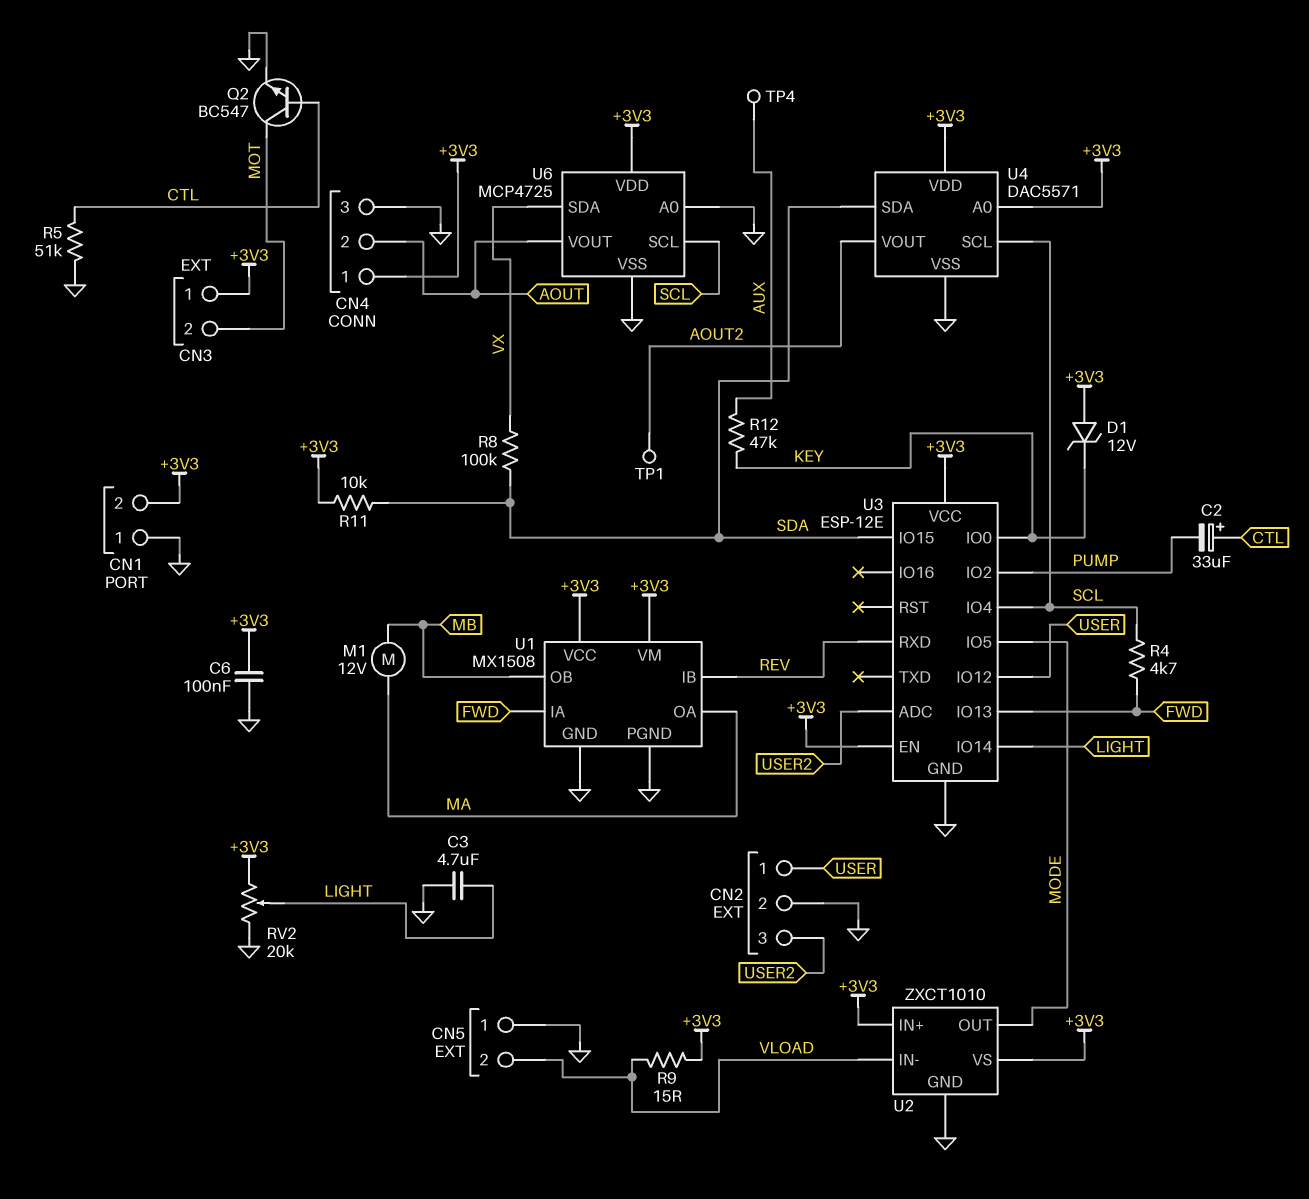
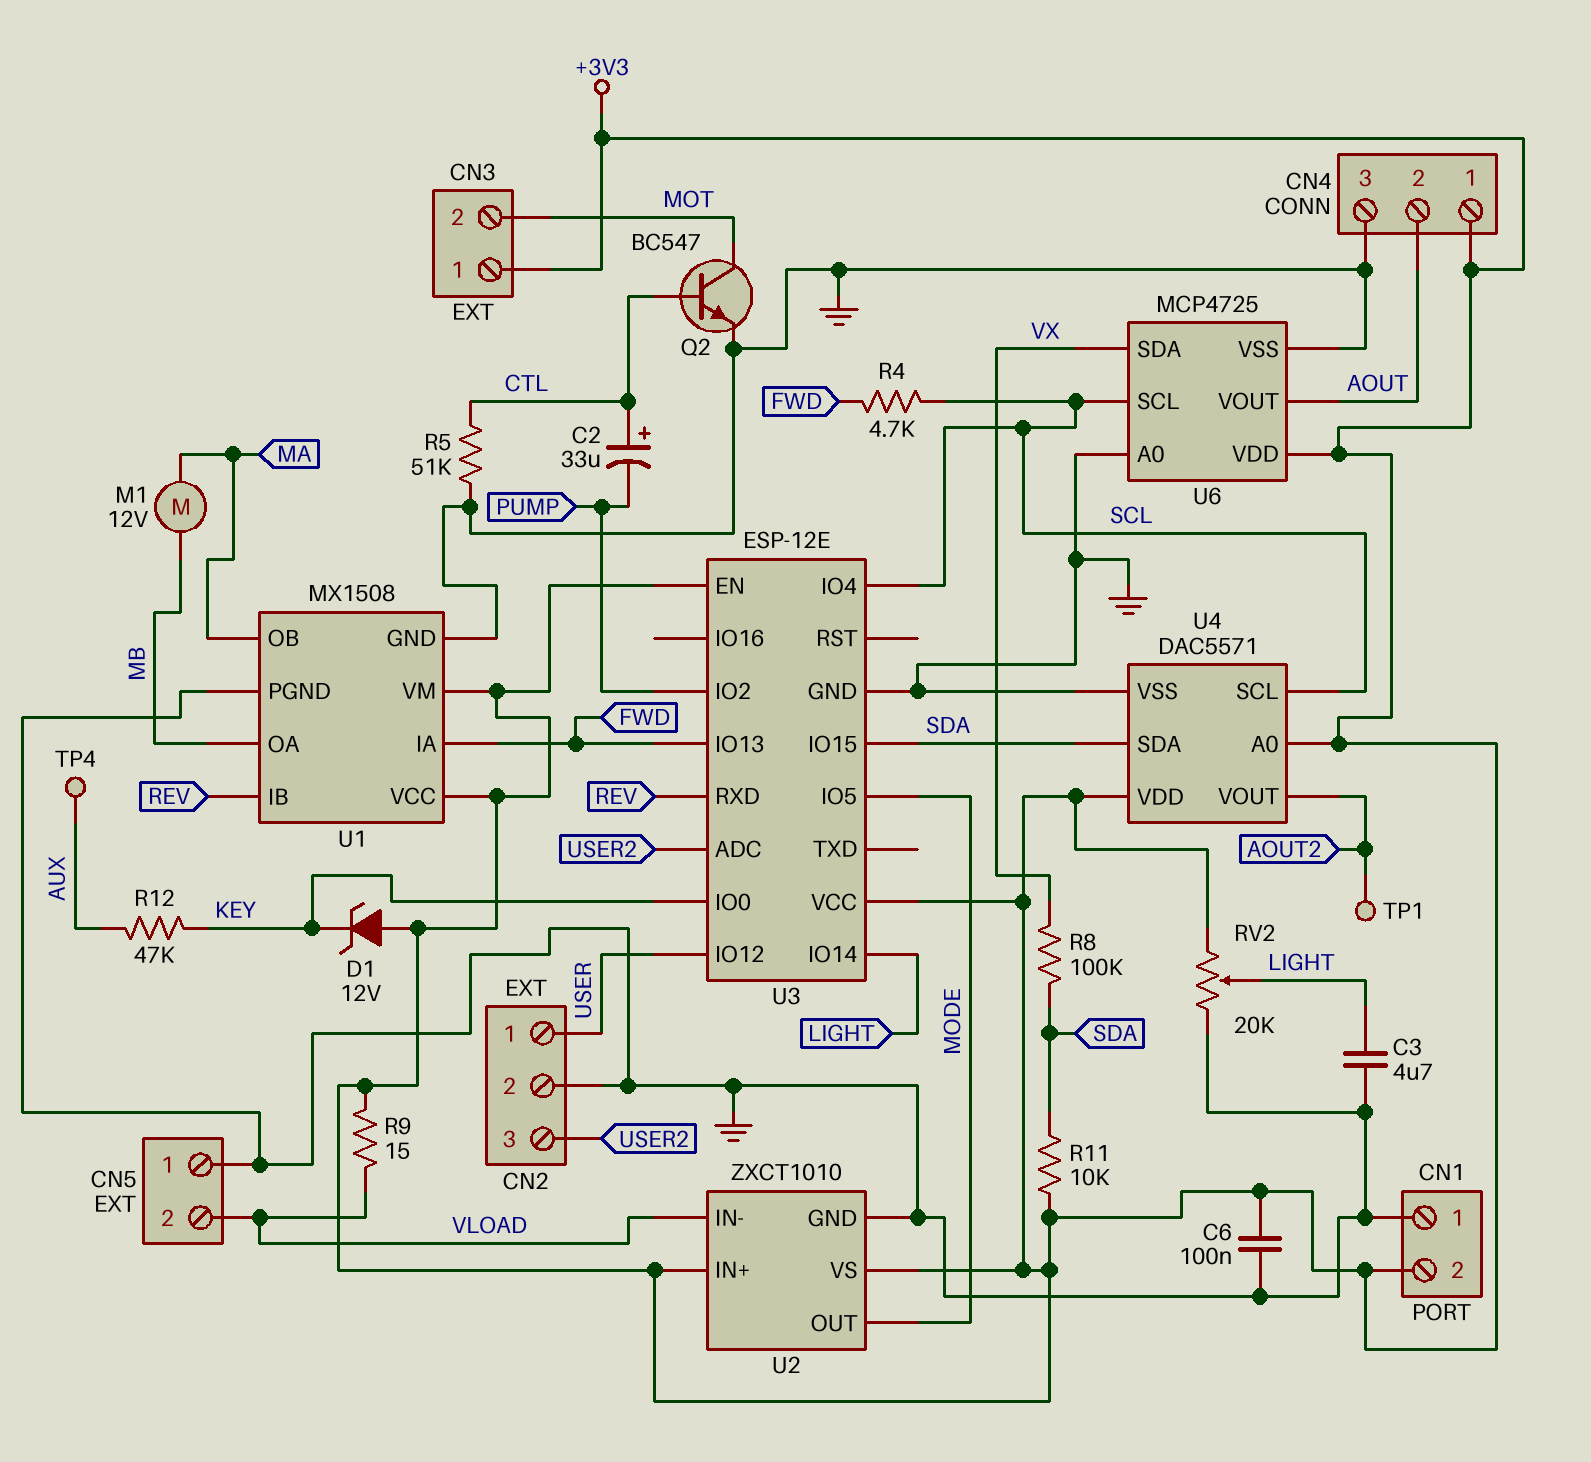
U1 pin OA: MA -> MB
U1 pin OB: MB -> MA

